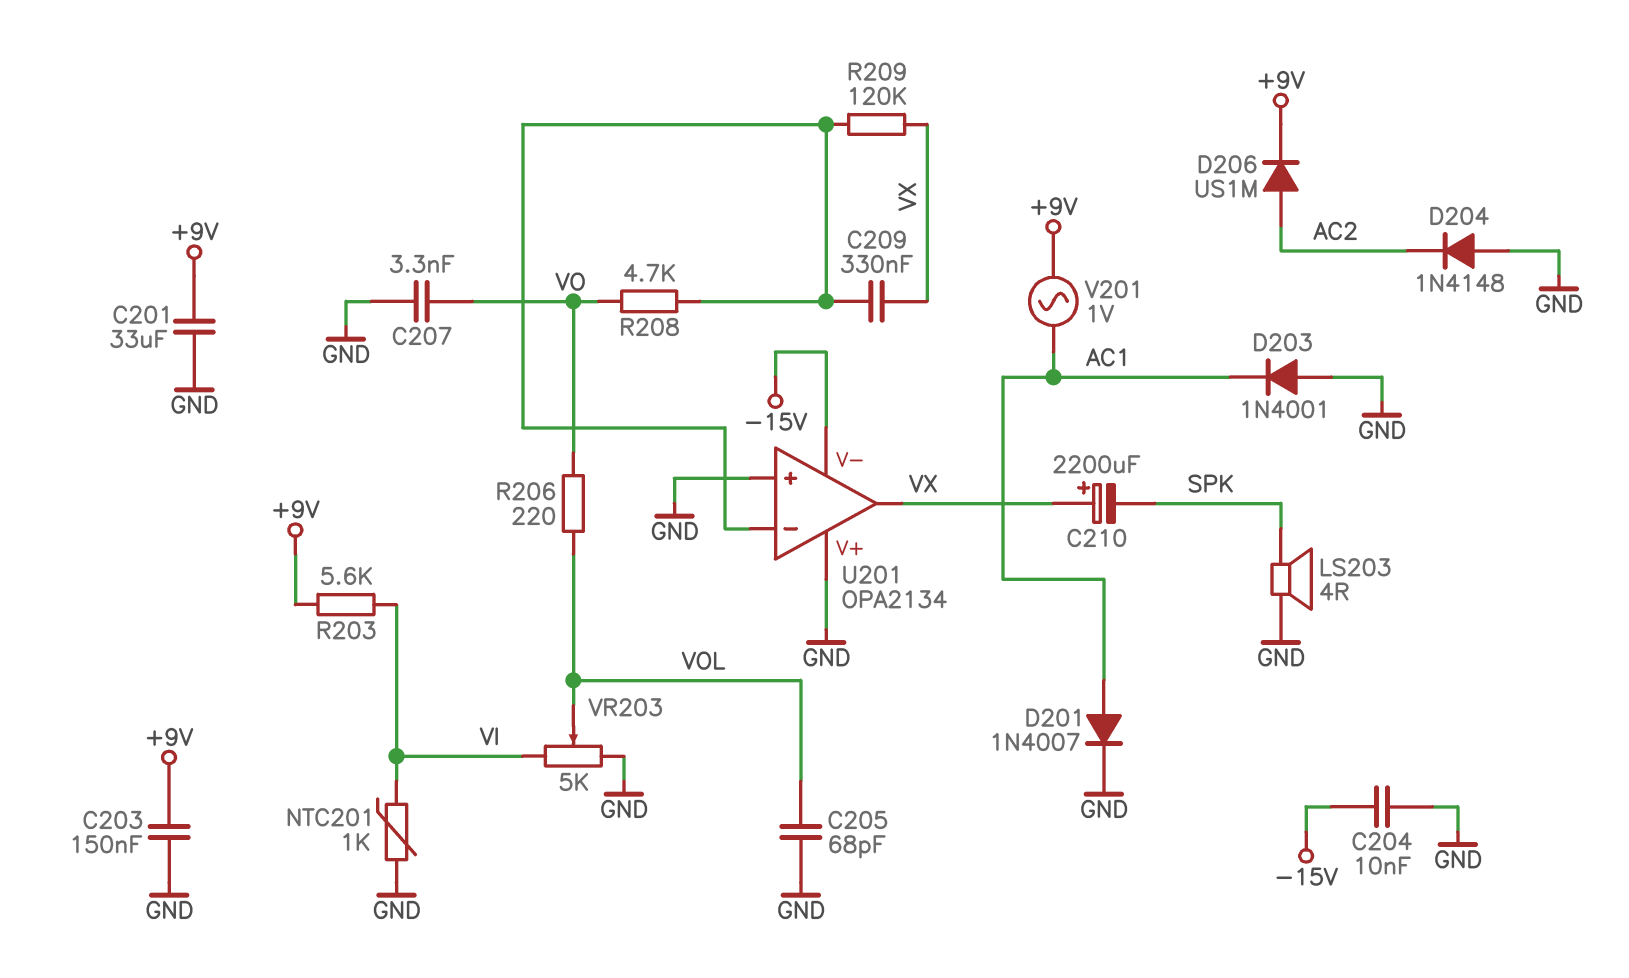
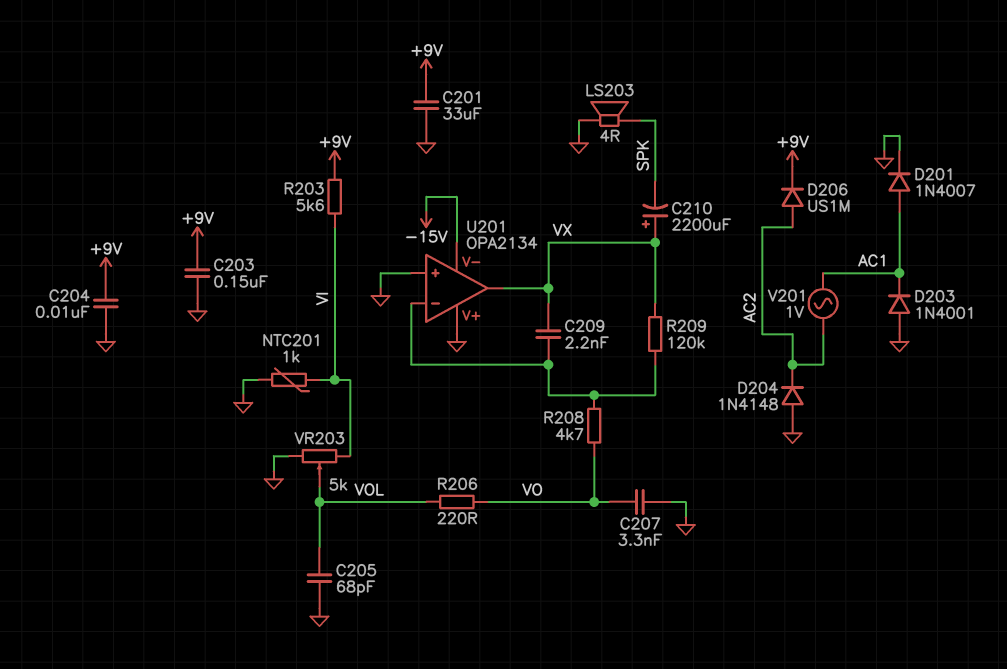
C204: 10nF (-15V, GND) -> 10nF (+9V, GND)
C209: 330nF (U201/in-, VX) -> 2.2nF (U201/in-, VX)
V201: AC 1V (+9V, AC1) -> AC 1V (AC1, AC2)

